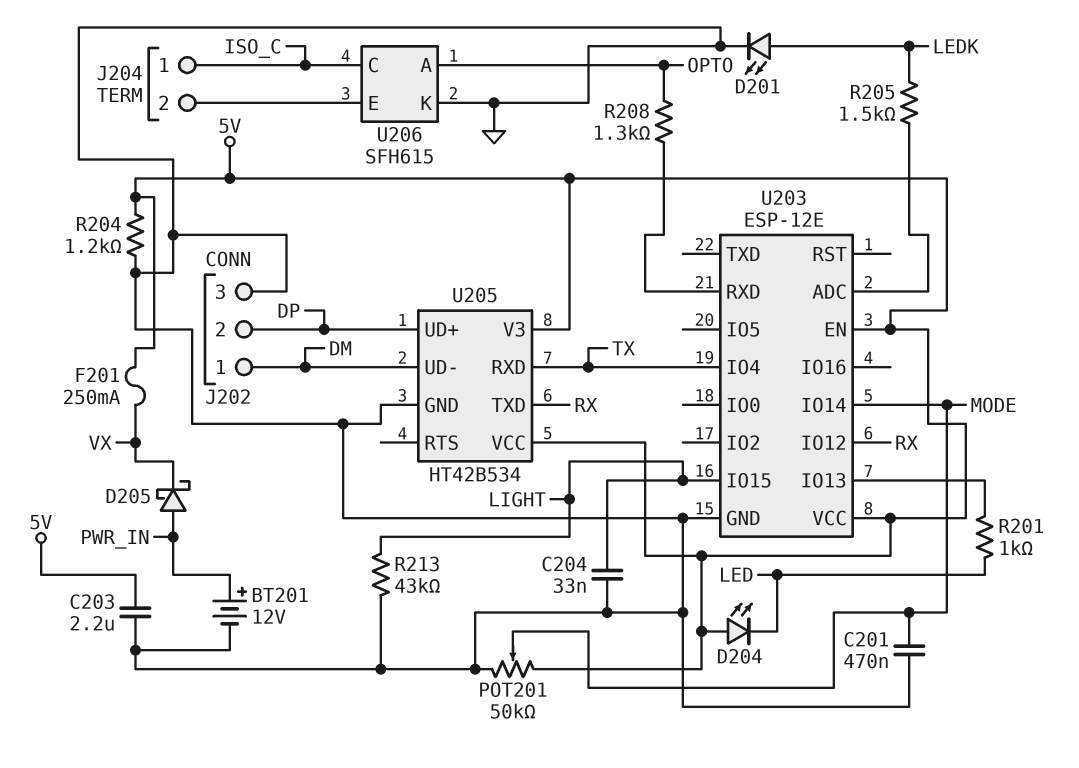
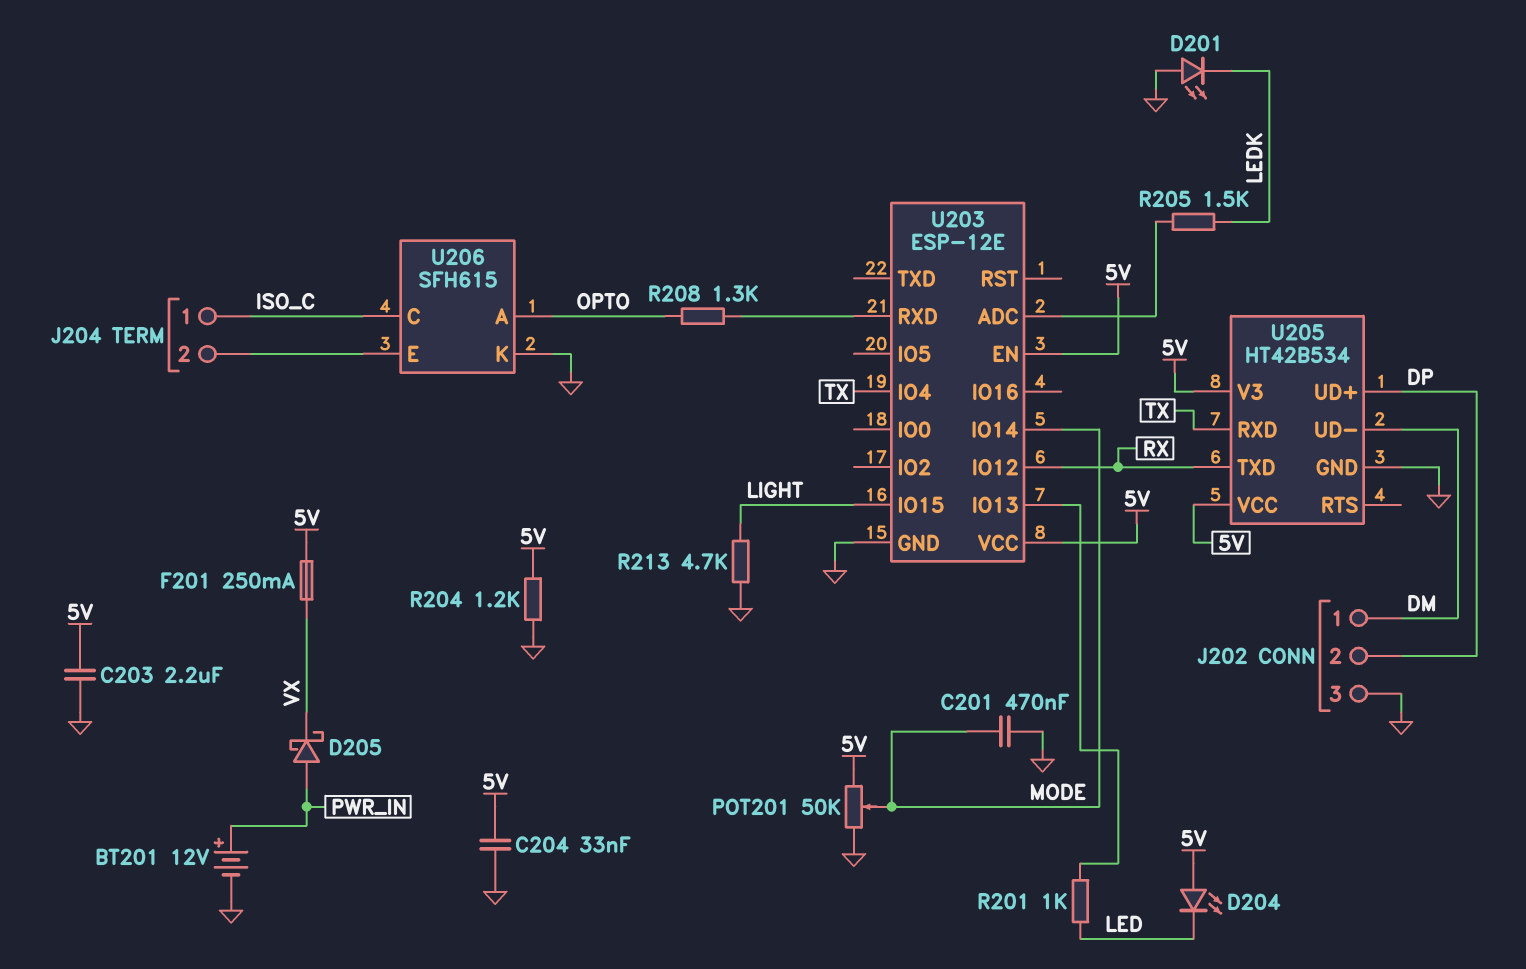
C204: 33nF (GND, LIGHT) -> 33nF (5V, GND)
D201: LED (A LEDK, K GND) -> LED (A GND, K LEDK)
R213: 43k (GND, LIGHT) -> 4.7k (GND, LIGHT)

